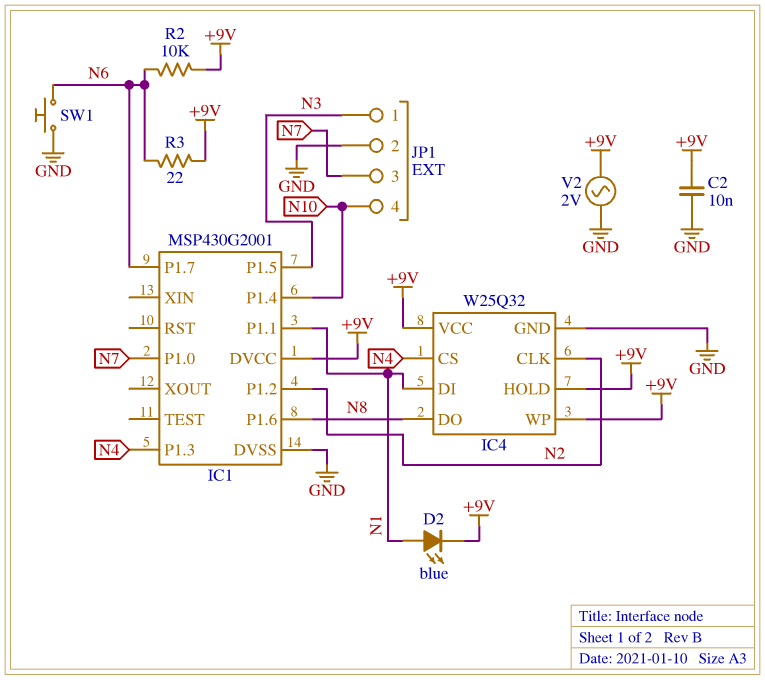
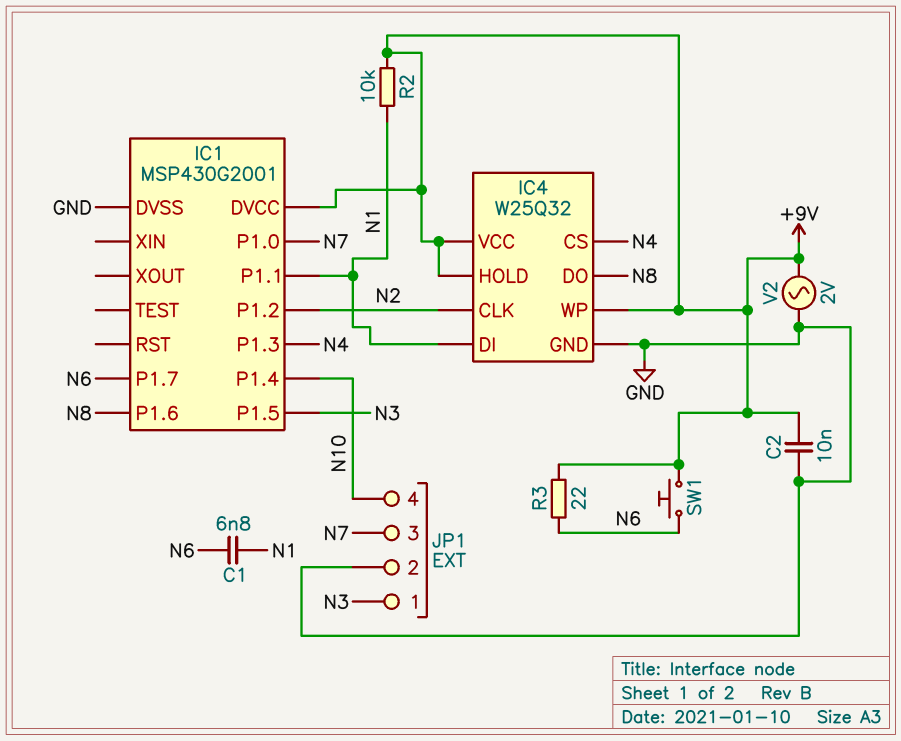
C1: none -> 6.8nF (N1, N6)
D2: LED blue (A N1, K +9V) -> none
R2: 10k (+9V, N6) -> 10k (+9V, N1)
SW1: button (GND, N6) -> button (+9V, N6)

